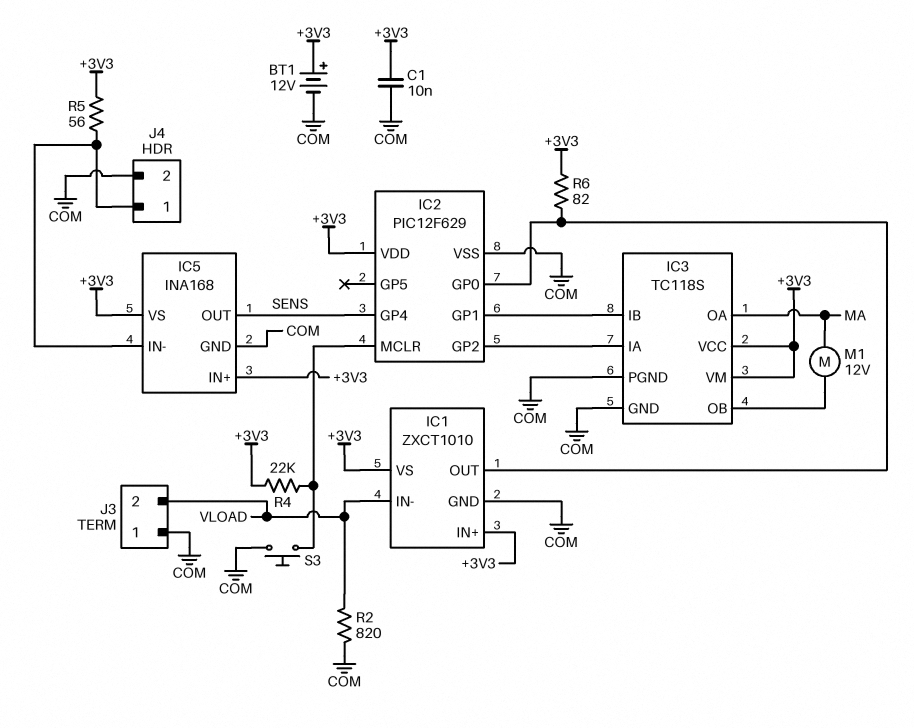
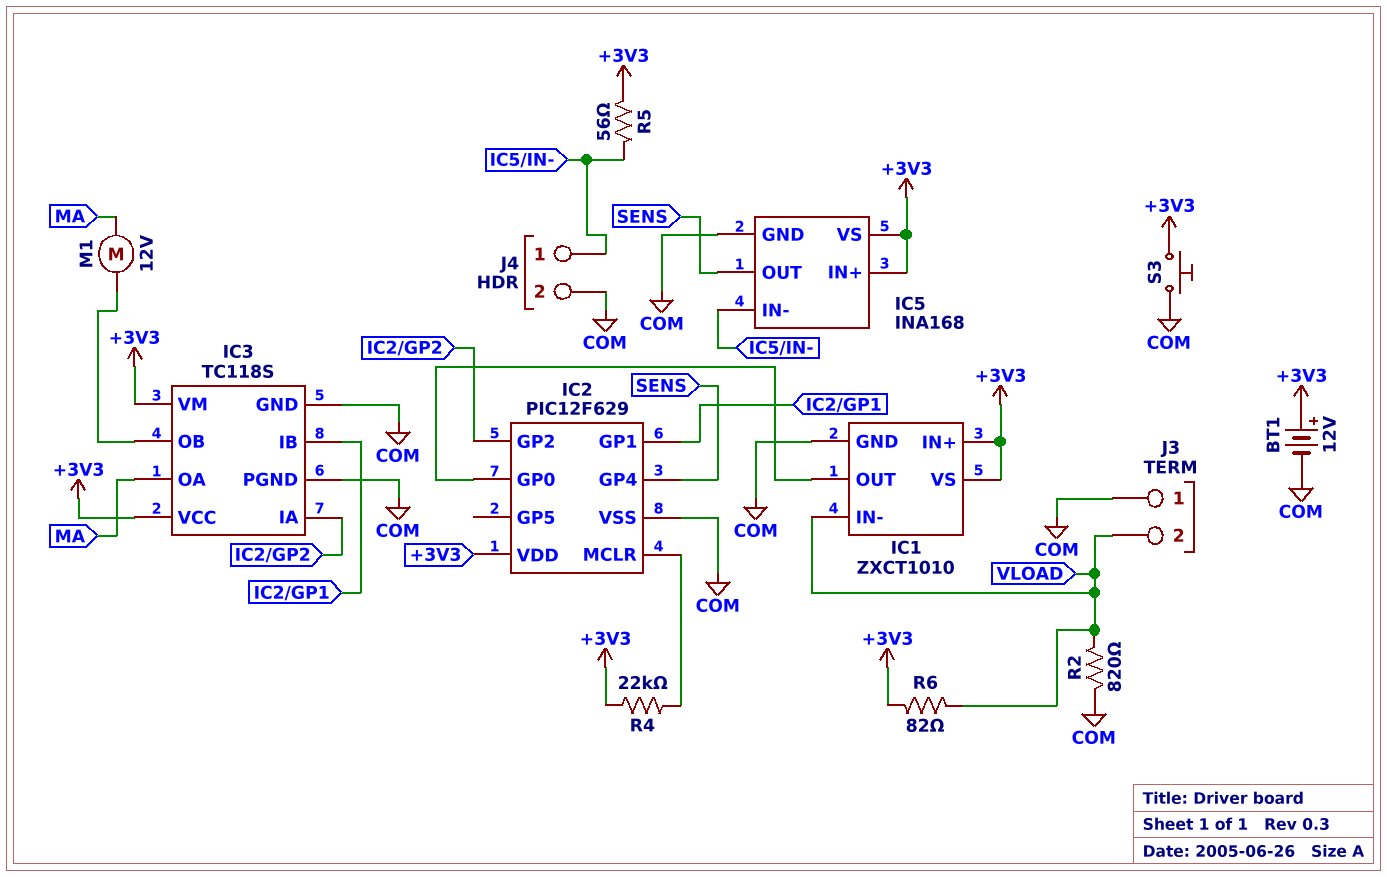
C1: 10nF (+3V3, COM) -> none
R6: 82 (+3V3, IC1/OUT) -> 82 (+3V3, VLOAD)
S3: button (COM, IC2/MCLR) -> button (+3V3, COM)

